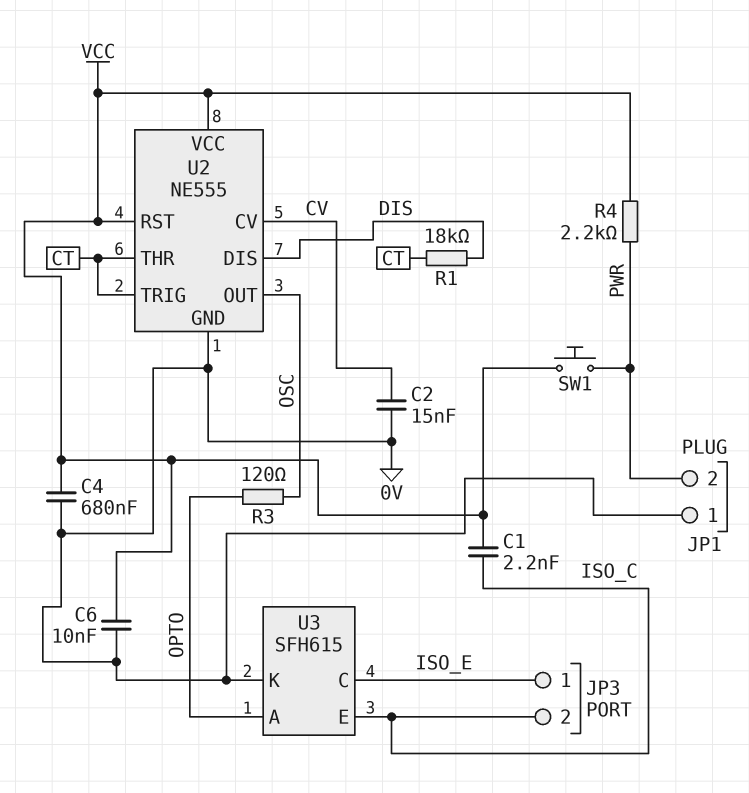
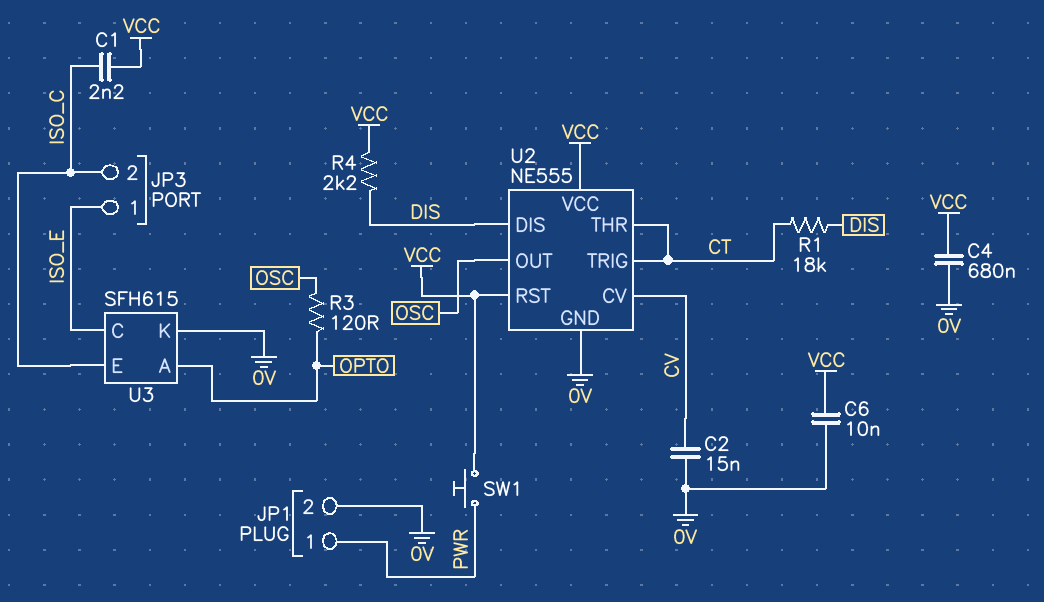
JP1 pin 1: 0V -> PWR
JP1 pin 2: PWR -> 0V
R4: 2.2k (PWR, VCC) -> 2.2k (DIS, VCC)

